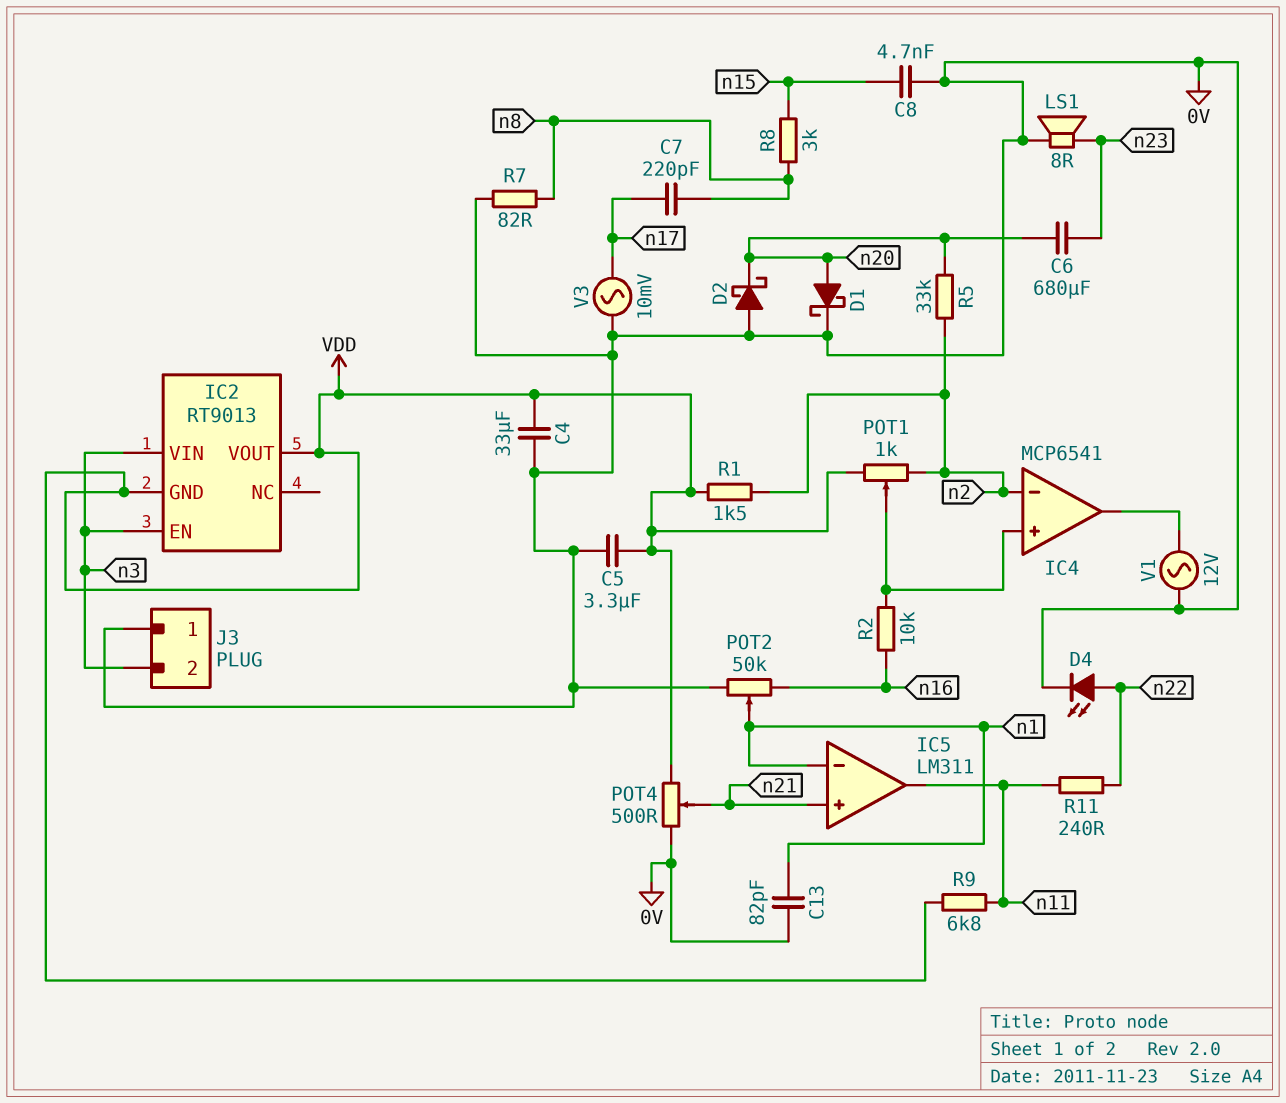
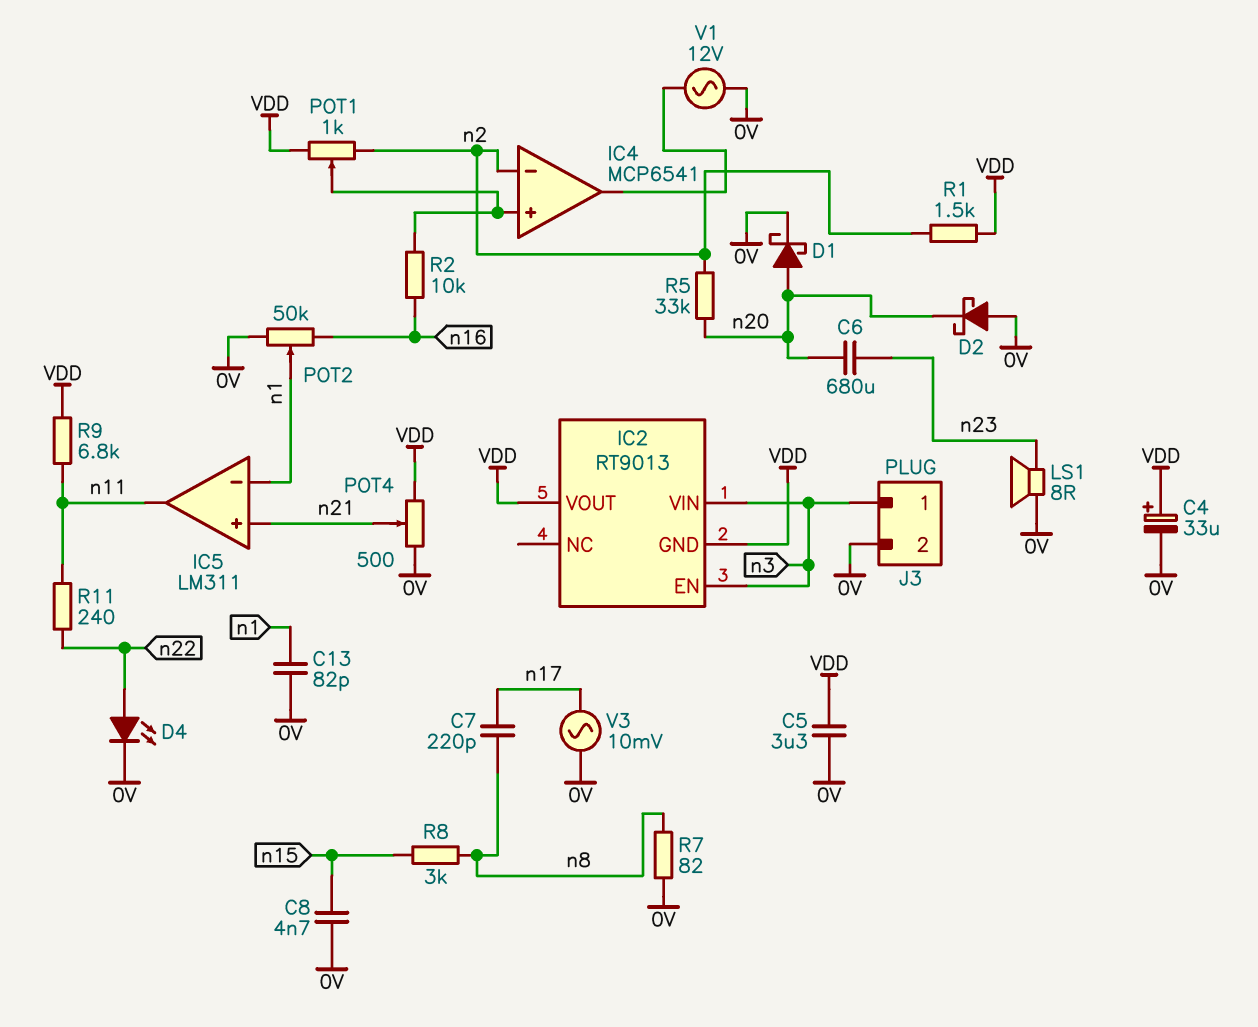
C4: 33uF (0V, VDD) -> 33uF (plus VDD, minus 0V)
J3 pin 1: 0V -> n3
J3 pin 2: n3 -> 0V

